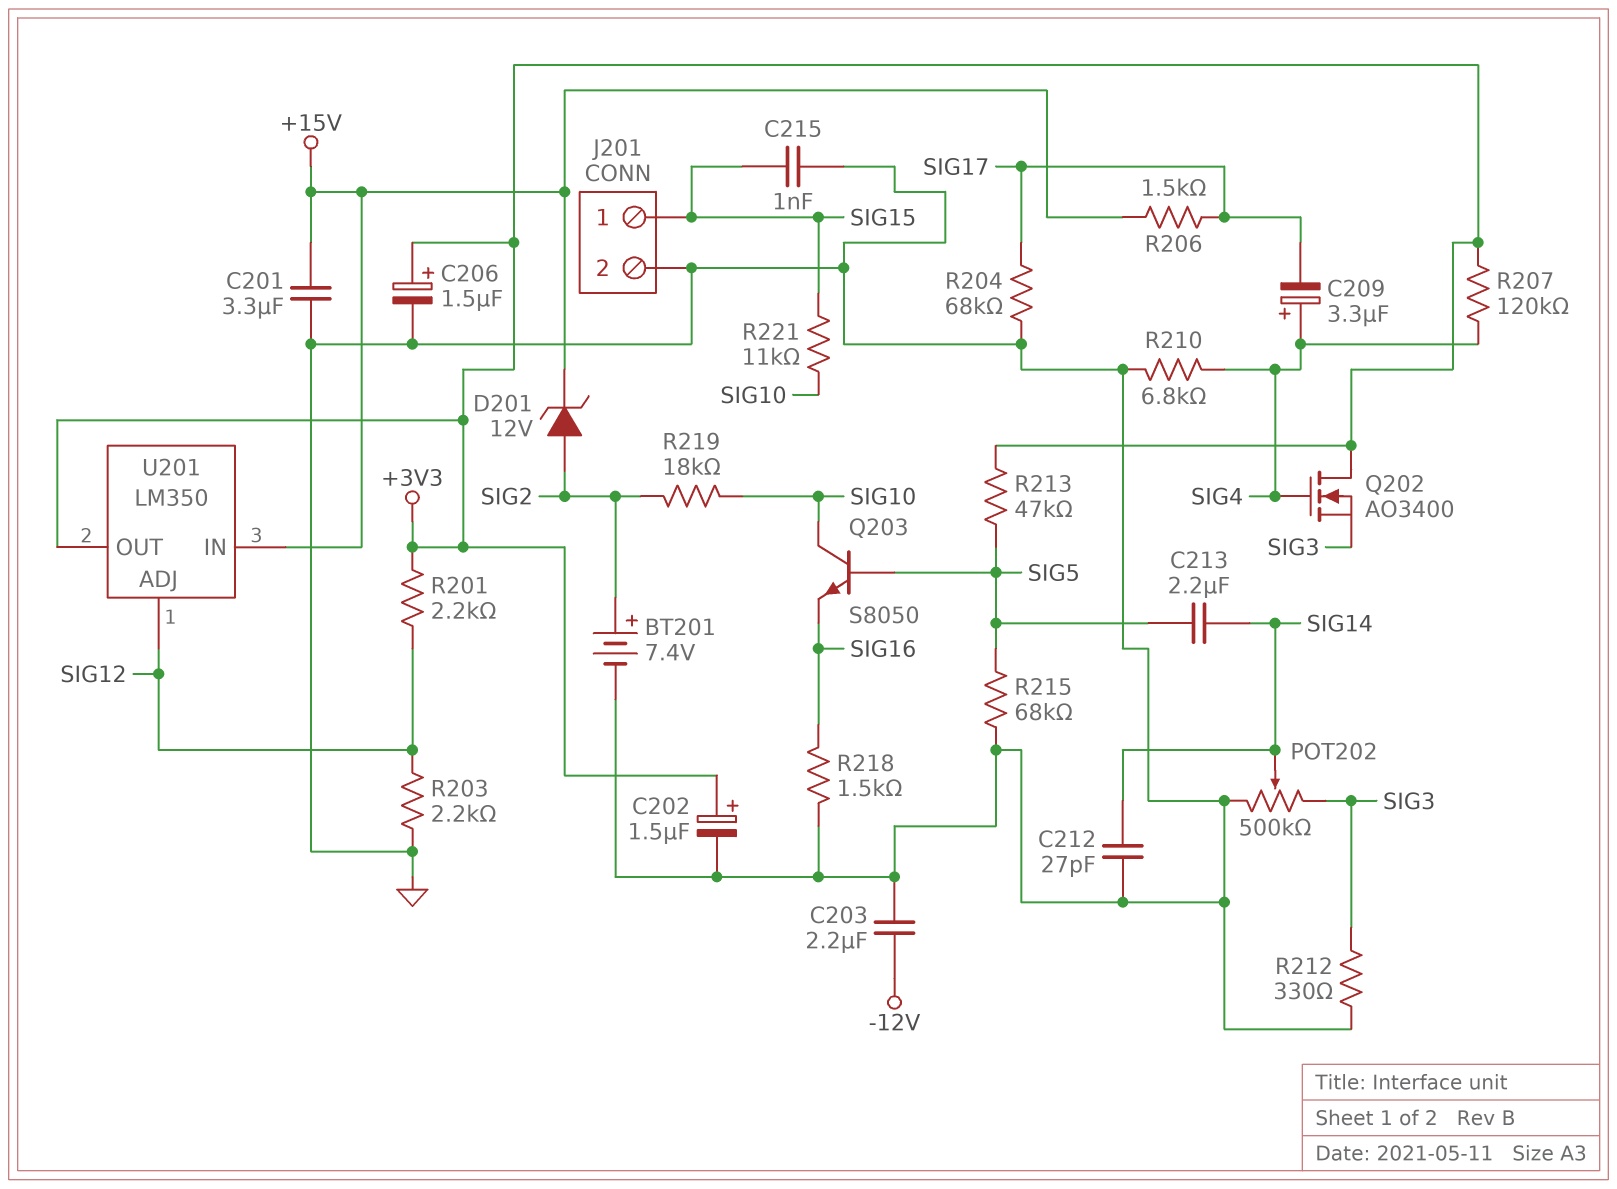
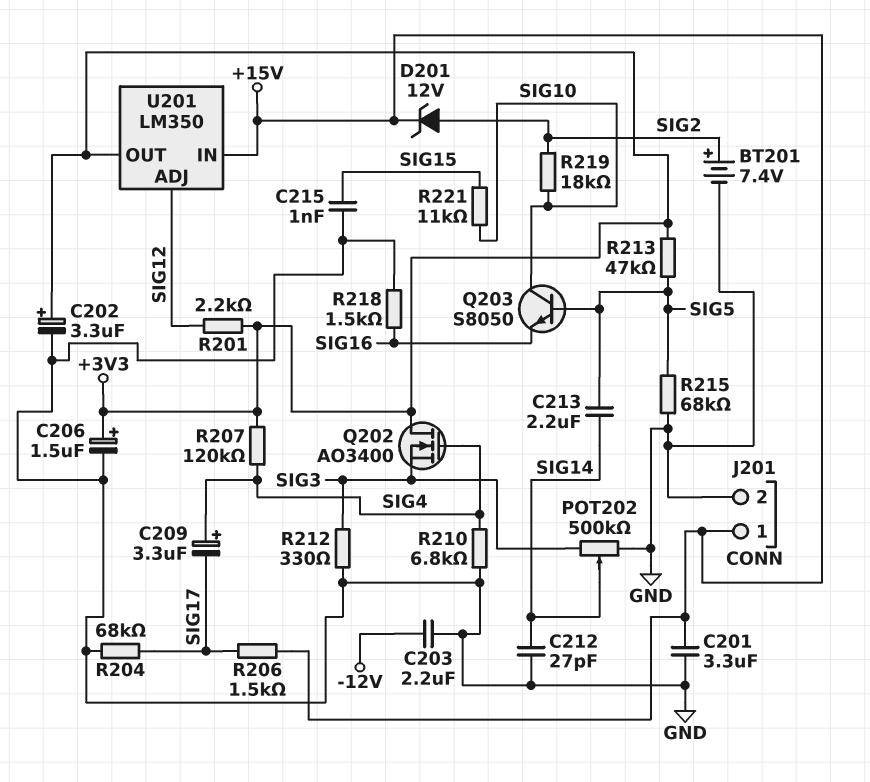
C202: 1.5uF (plus +3V3, minus GND) -> 3.3uF (plus +3V3, minus GND)
J201 pin 1: SIG15 -> +15V
R203: 2.2k (GND, SIG12) -> none

